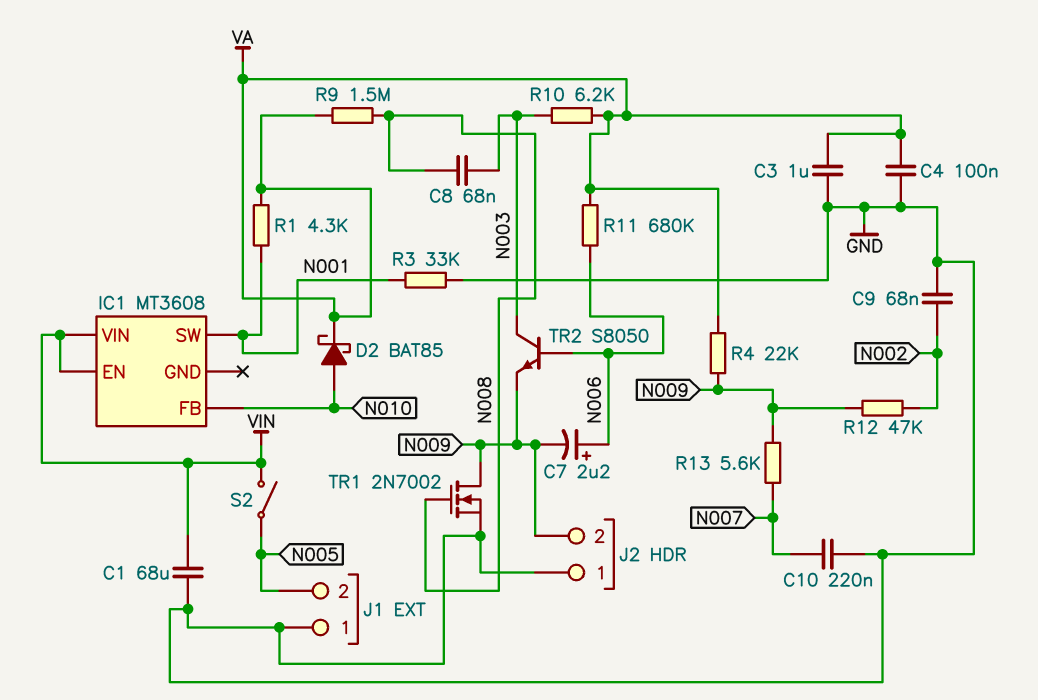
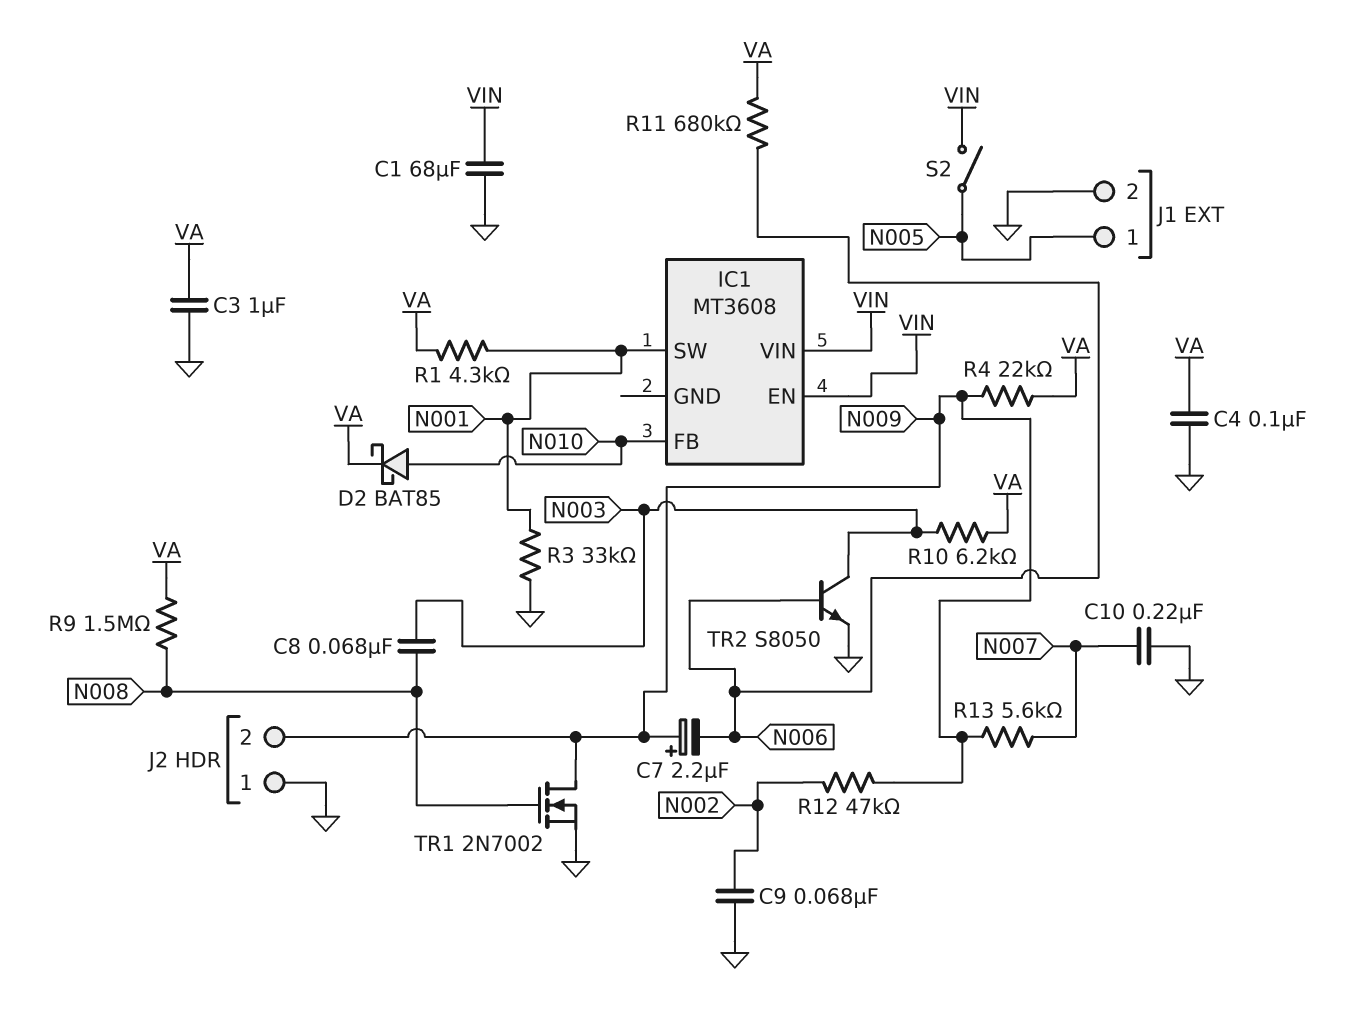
C7: 2.2uF (plus N006, minus N009) -> 2.2uF (plus N009, minus N006)
J1 pin 1: GND -> N005
J1 pin 2: N005 -> GND
TR2: NPN S8050 (B N006, C N003, E N009) -> NPN S8050 (B N006, C N003, E GND)

